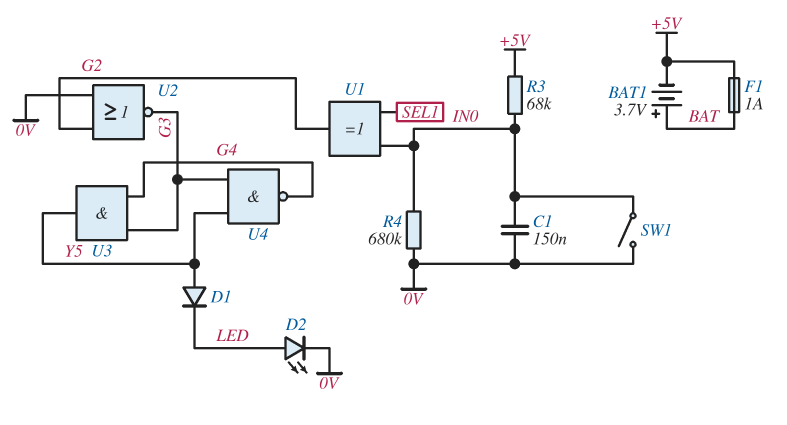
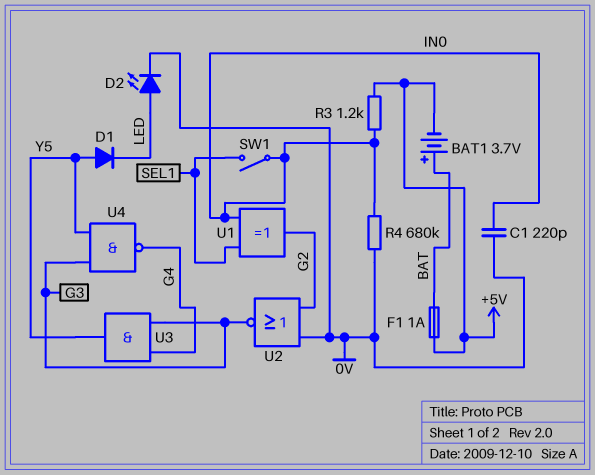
C1: 150nF (0V, IN0) -> 220pF (0V, IN0)
R3: 68k (+5V, IN0) -> 1.2k (+5V, IN0)
SW1: switch (0V, IN0) -> switch (IN0, SEL1)

